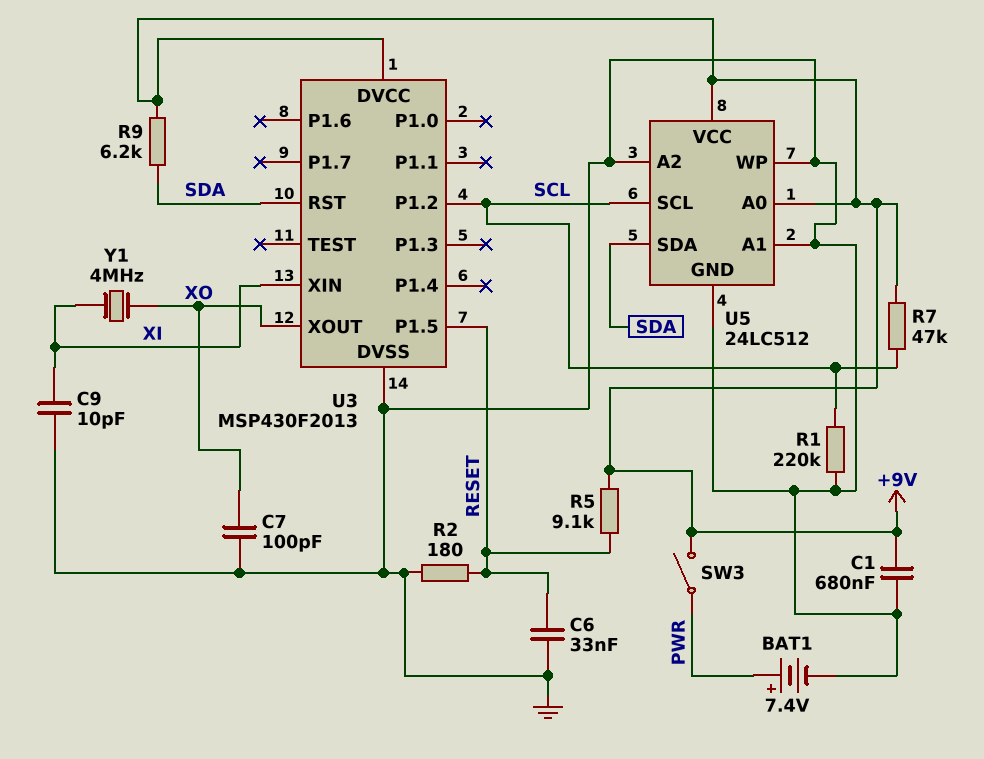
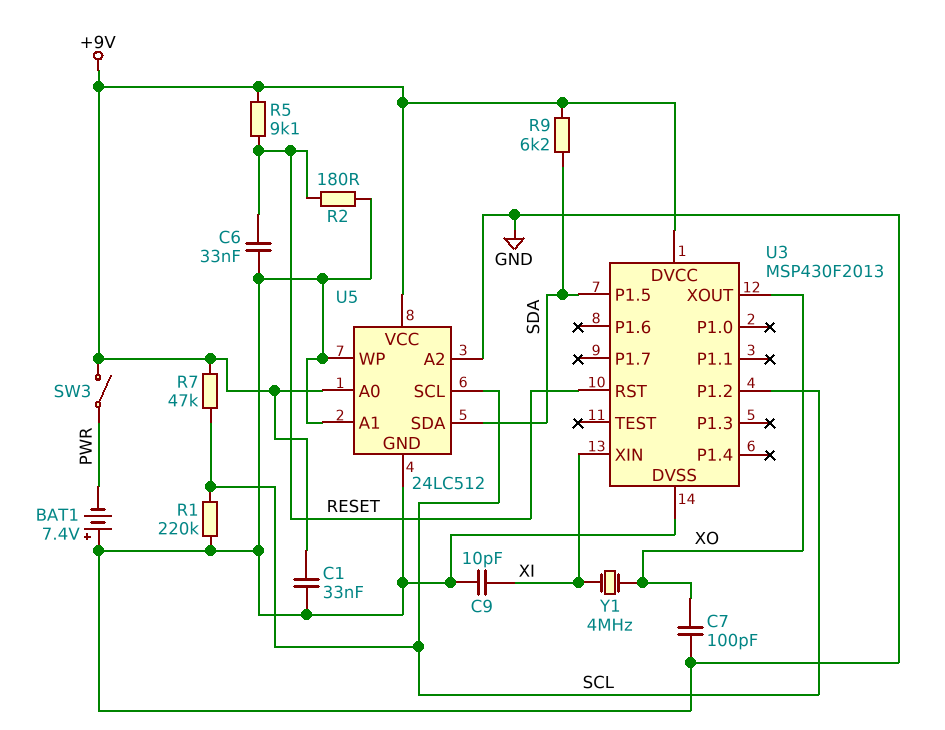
BAT1: 7.4V (plus PWR, minus GND) -> 7.4V (plus GND, minus PWR)
C1: 680nF (+9V, GND) -> 33nF (+9V, GND)
U3 pin P1.5: RESET -> SDA
U3 pin RST: SDA -> RESET

